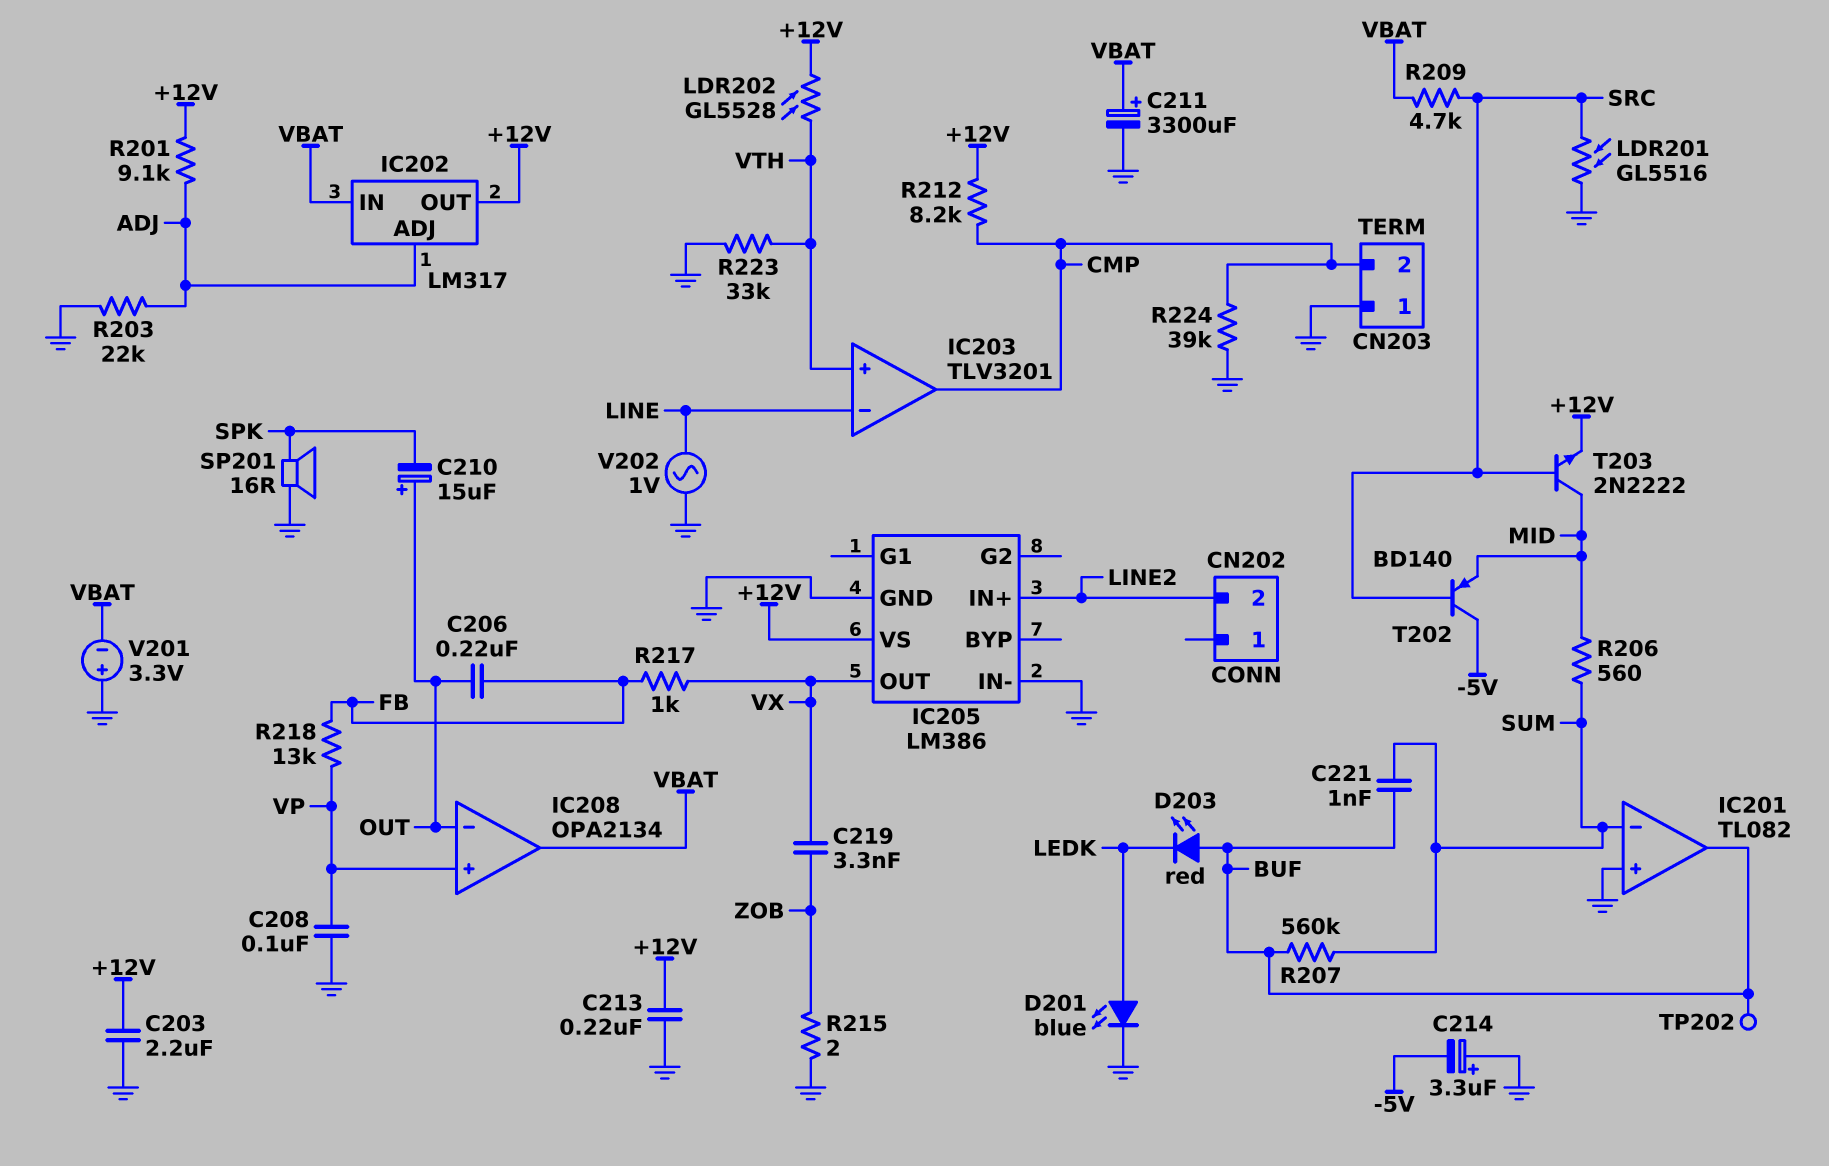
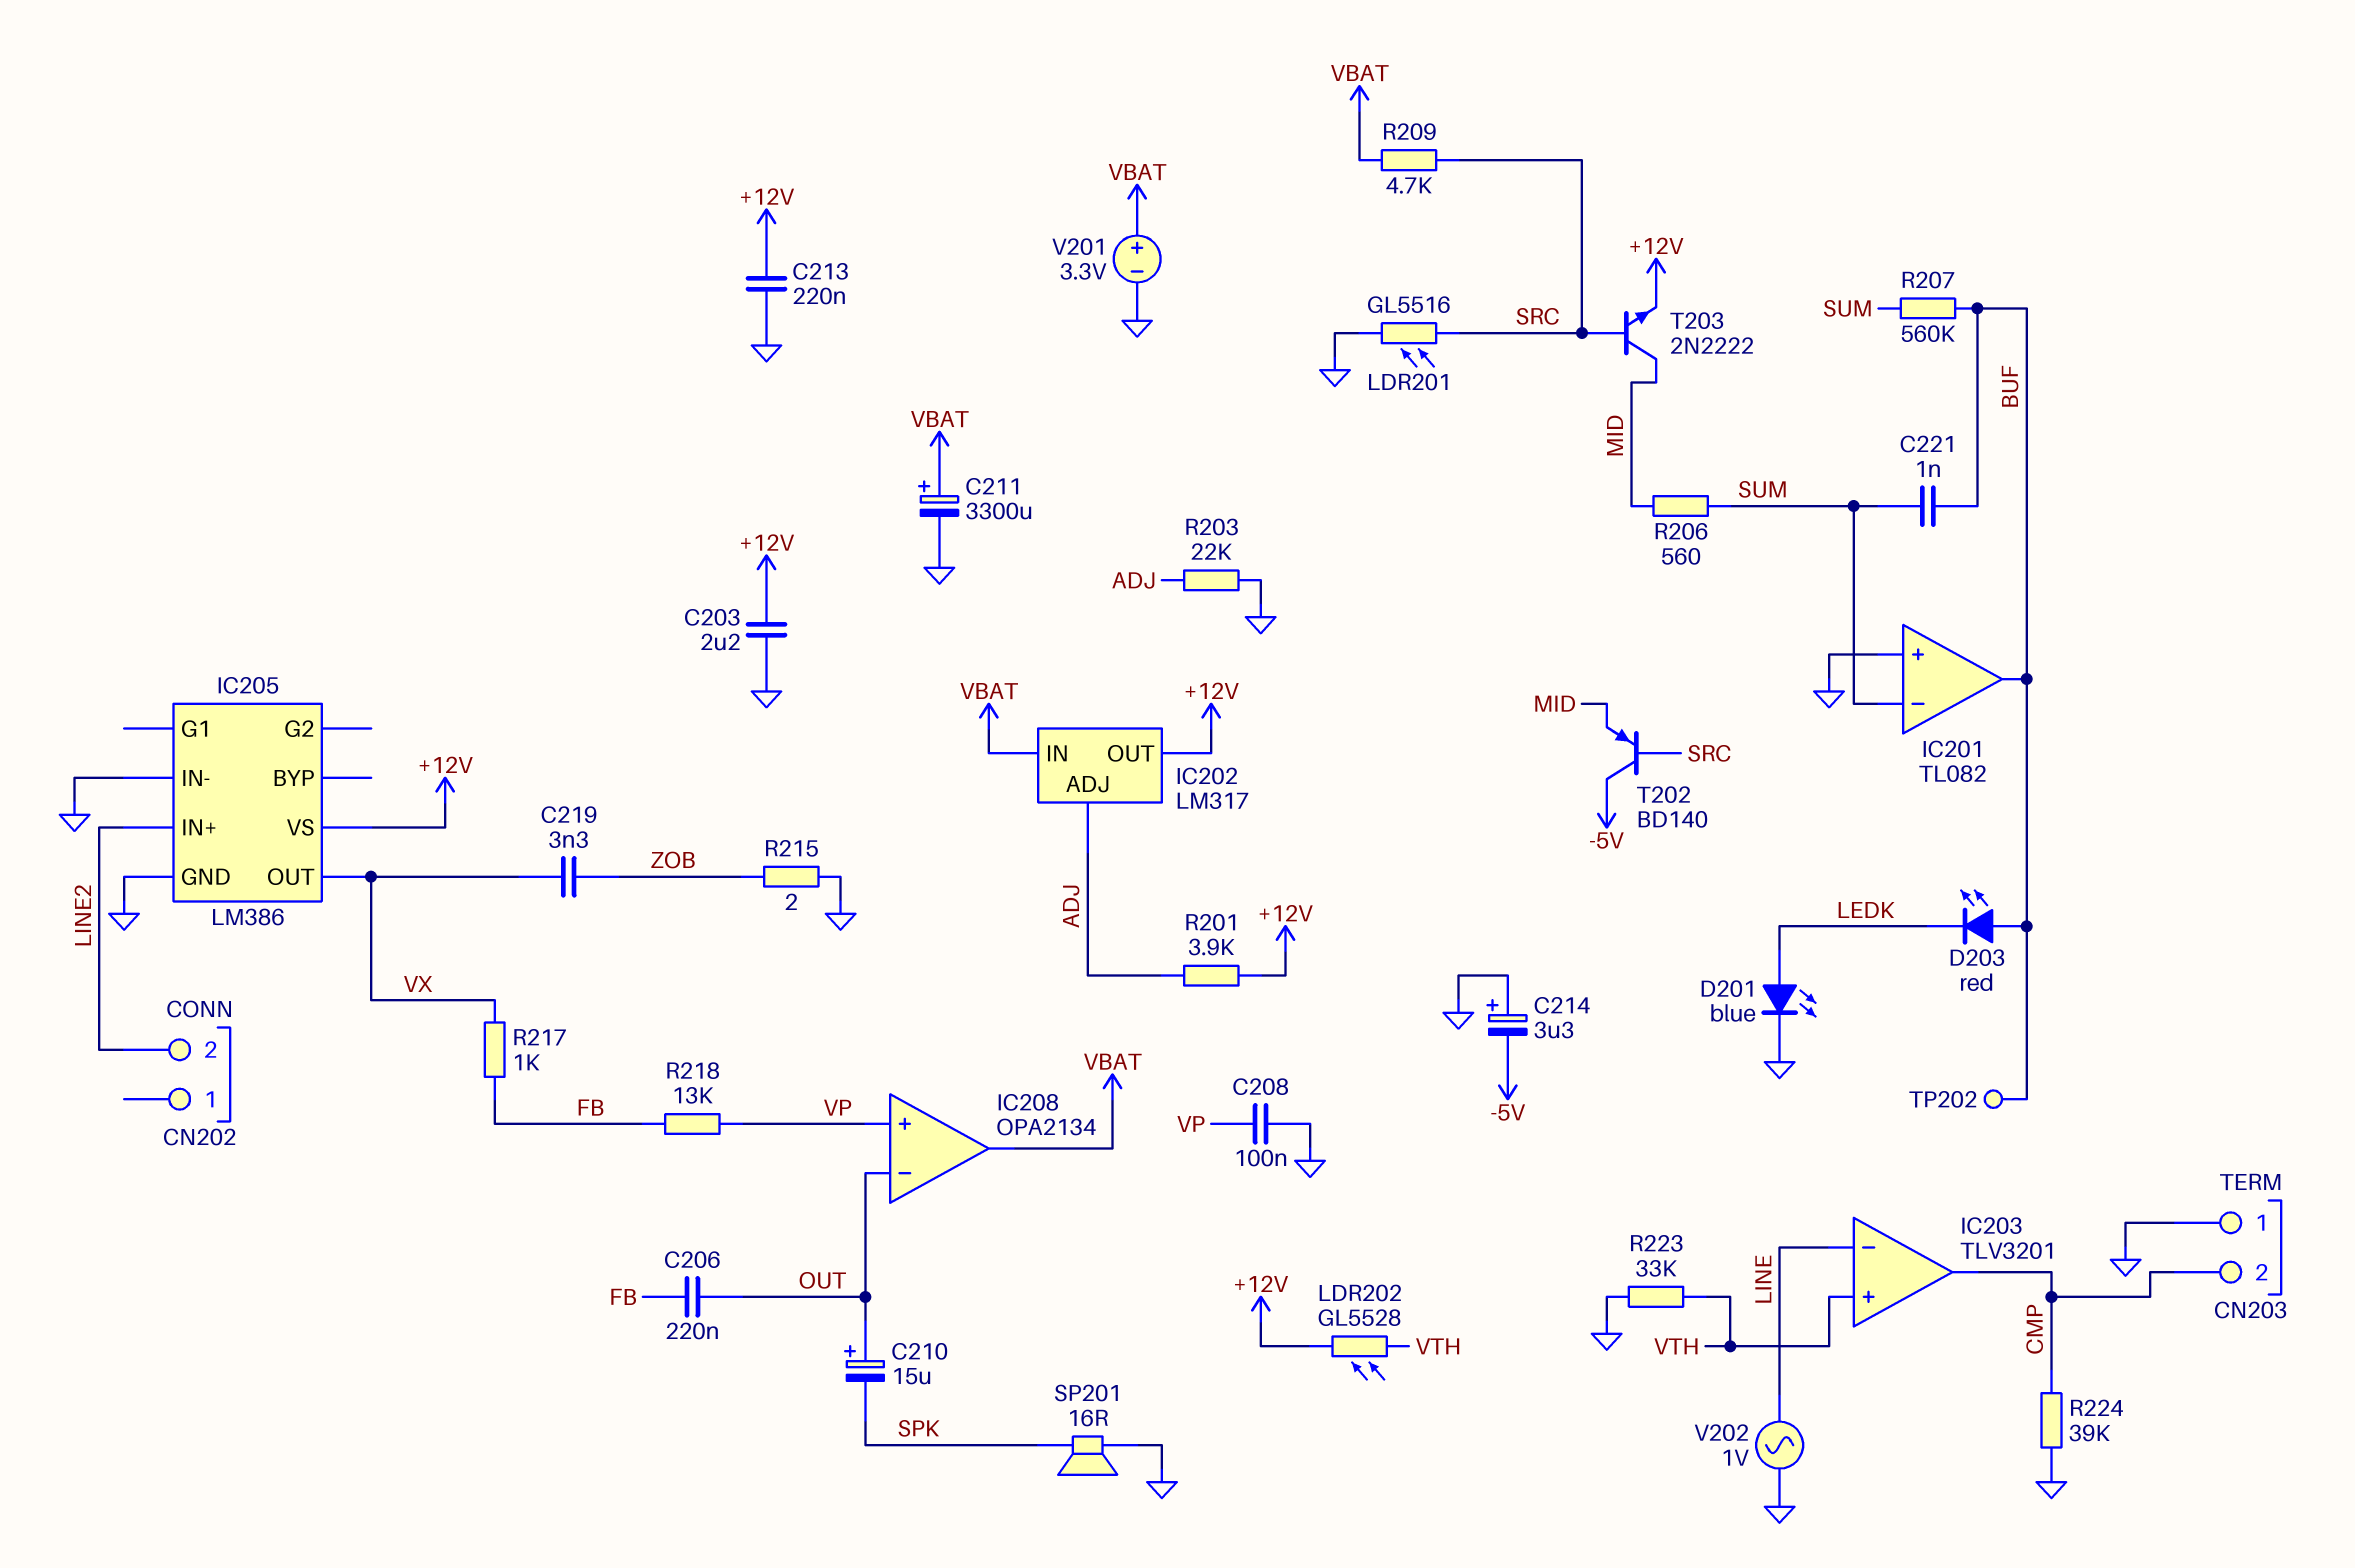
R201: 9.1k (+12V, ADJ) -> 3.9k (+12V, ADJ)
R212: 8.2k (+12V, CMP) -> none
V201: 3.3V (plus GND, minus VBAT) -> 3.3V (plus VBAT, minus GND)

